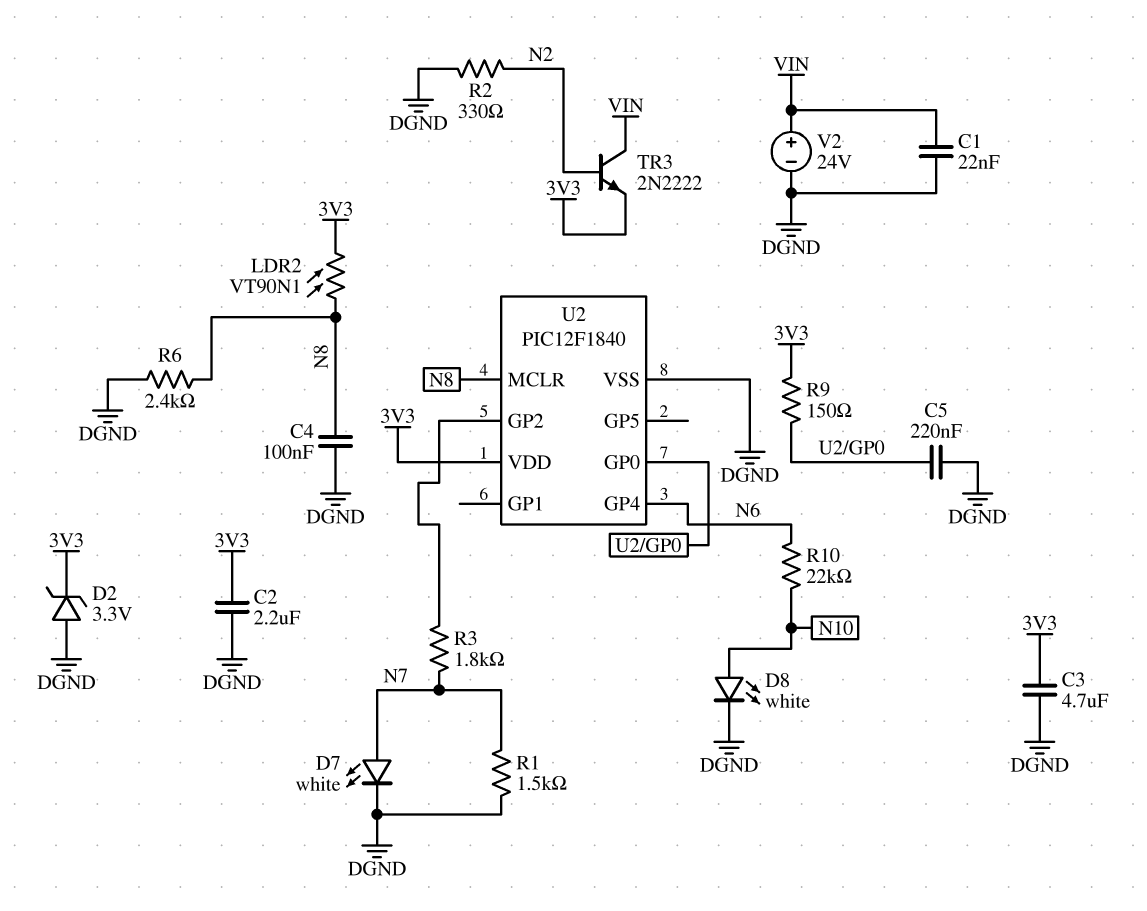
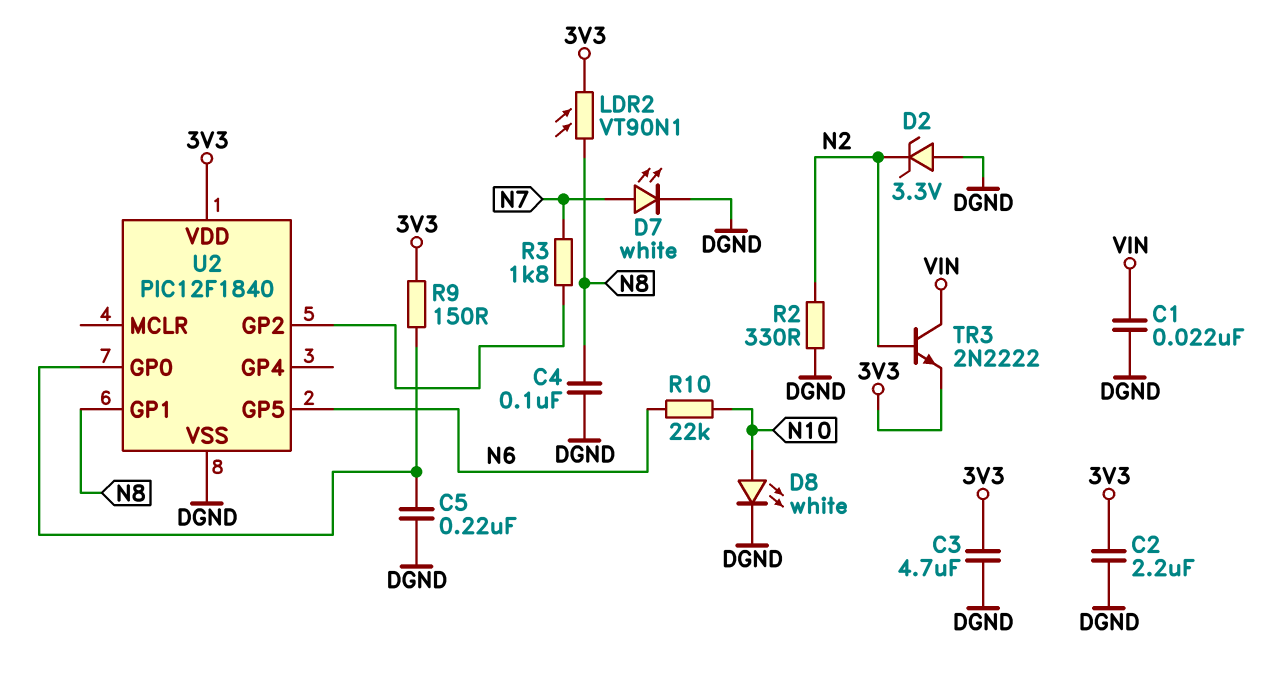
D2: zener 3.3V (A DGND, K 3V3) -> zener 3.3V (A DGND, K N2)
R1: 1.5k (DGND, N7) -> none
R6: 2.4k (DGND, N8) -> none
U2 pin GP1: none -> N8
U2 pin GP4: N6 -> none
U2 pin GP5: none -> N6
U2 pin MCLR: N8 -> none
V2: 24V (plus VIN, minus DGND) -> none

